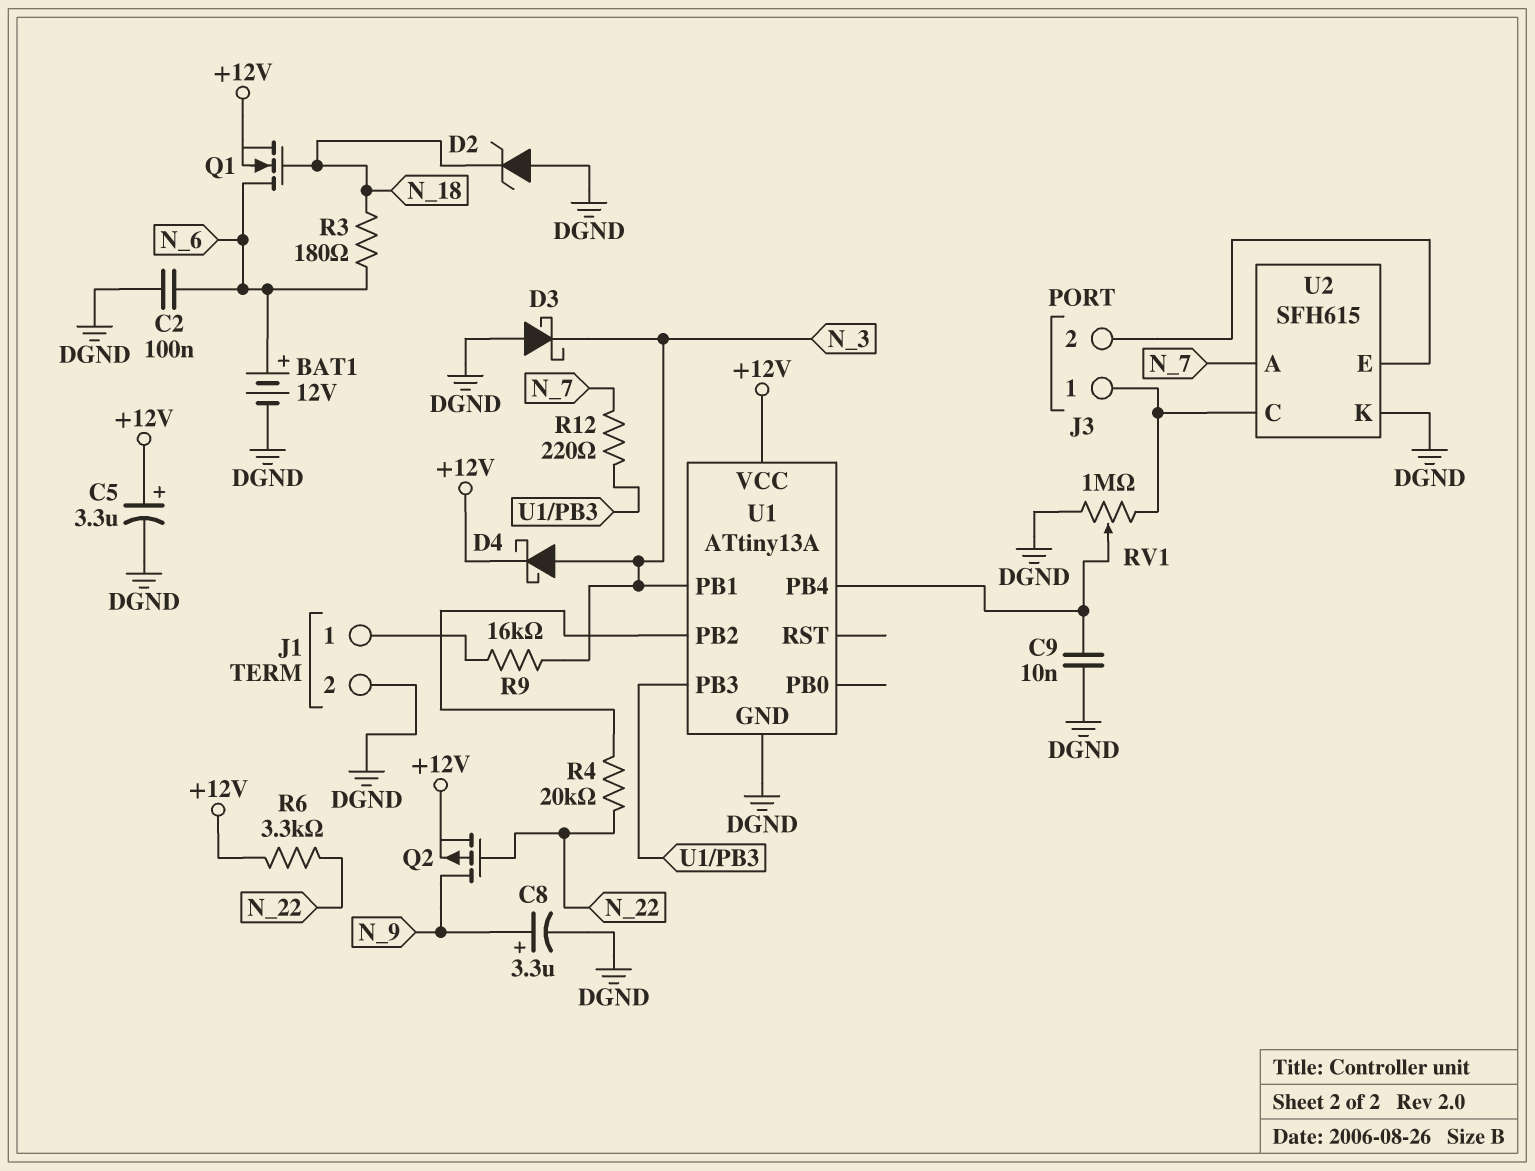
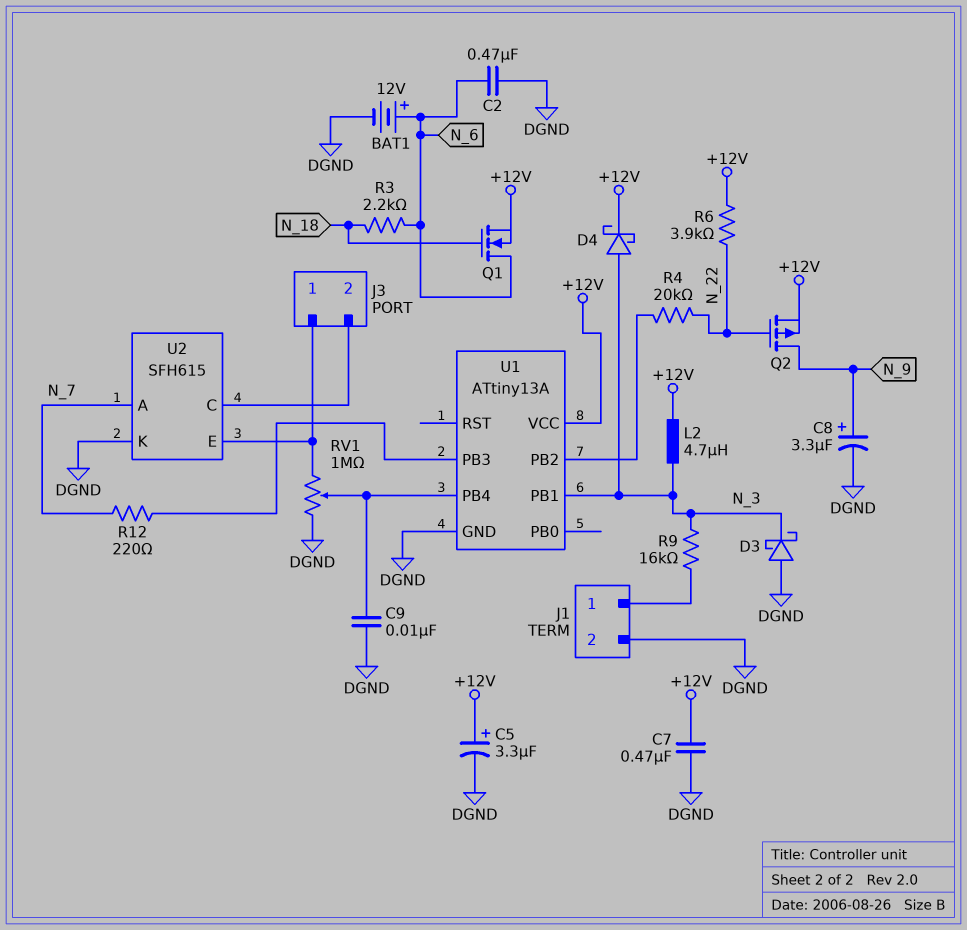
C2: 100nF (DGND, N_6) -> 470nF (DGND, N_6)
C7: none -> 470nF (+12V, DGND)
D2: zener (A DGND, K N_18) -> none
L2: none -> 4.7uH (+12V, N_3)
R3: 180 (N_6, N_18) -> 2.2k (N_6, N_18)
R6: 3.3k (+12V, N_22) -> 3.9k (+12V, N_22)
U2 pin C: J3/1 -> J3/2
U2 pin E: J3/2 -> J3/1

